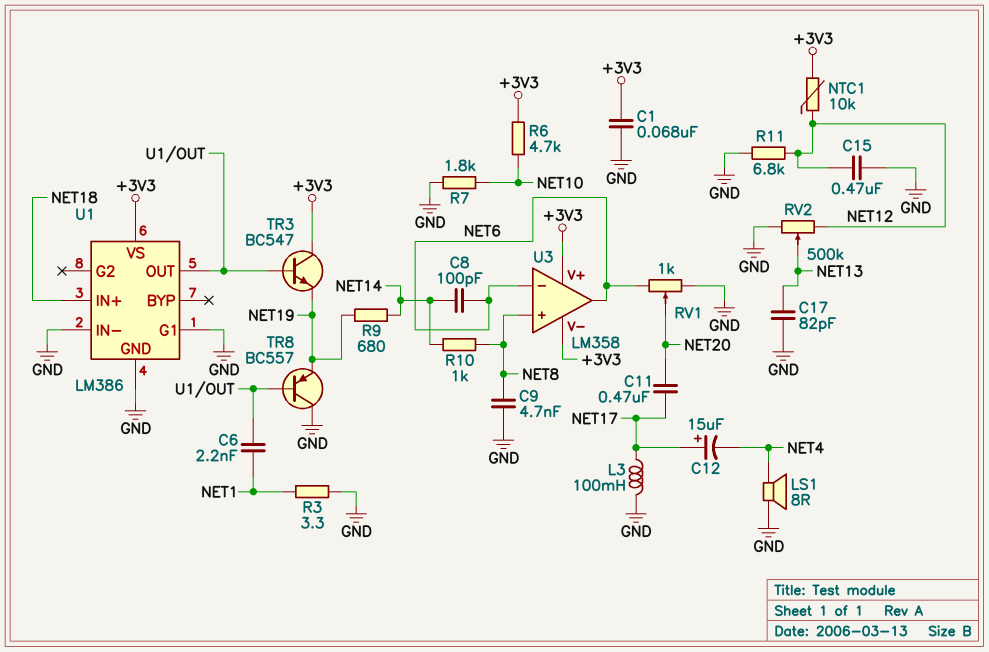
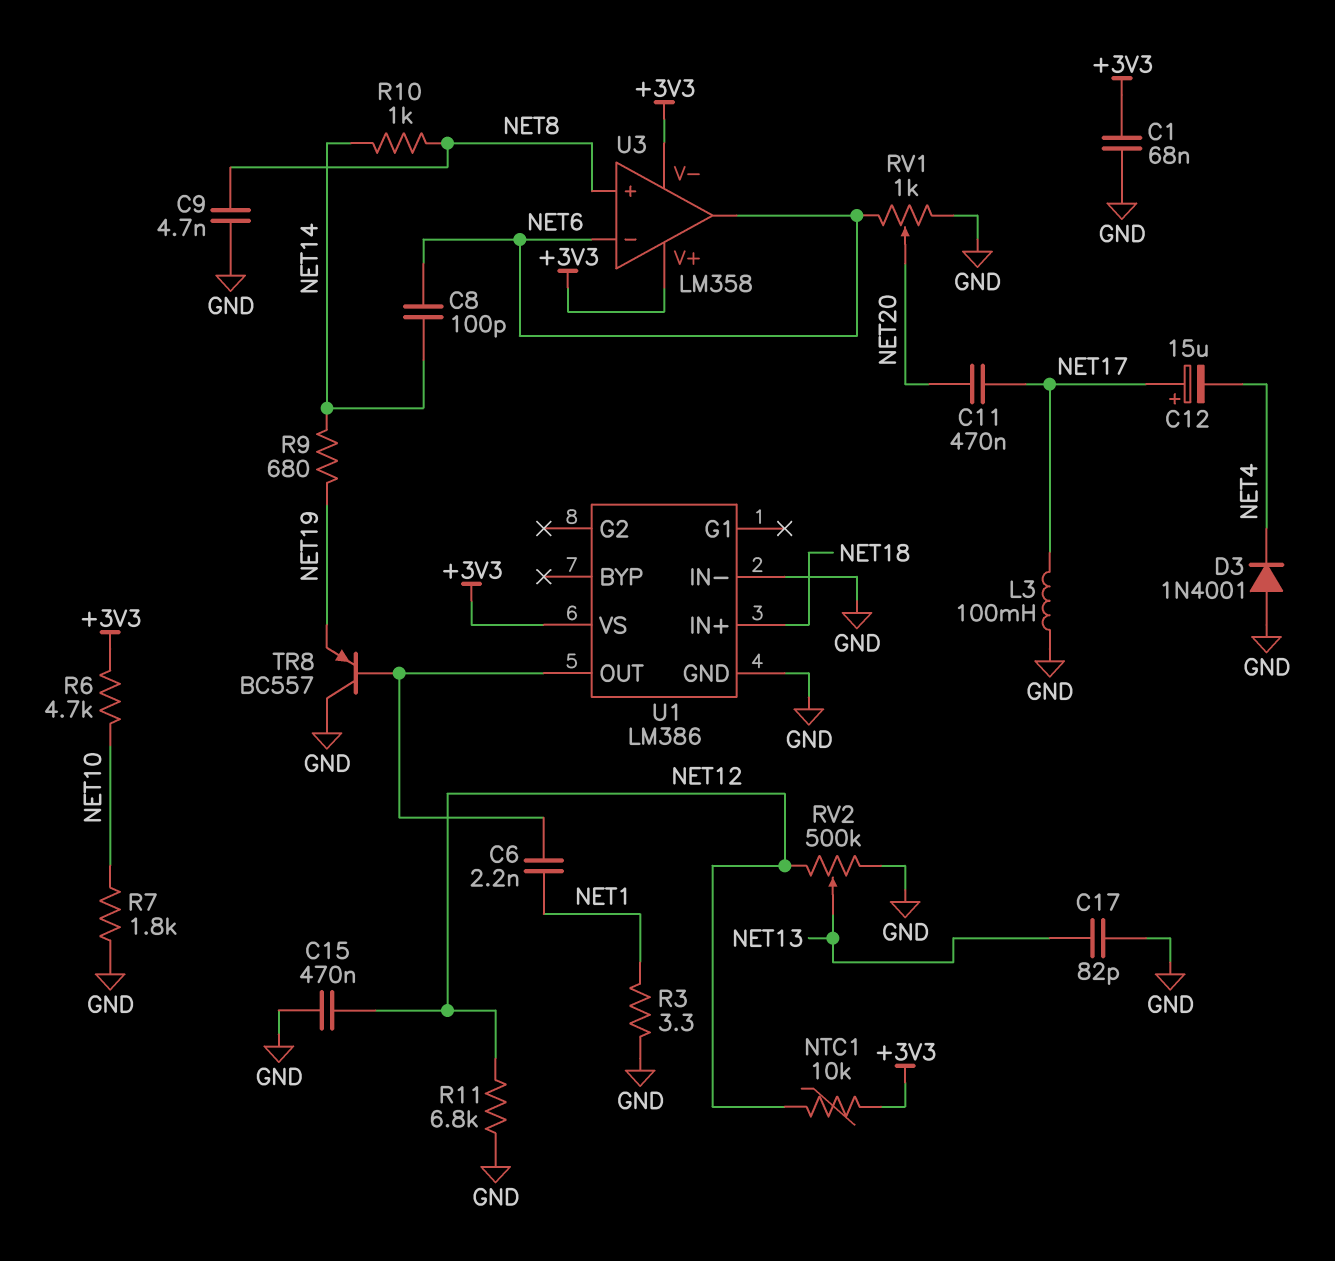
D3: none -> diode 1N4001 (A GND, K NET4)
LS1: speaker 8R (GND, NET4) -> none
TR3: NPN BC547 (B U1/OUT, C +3V3, E NET19) -> none
U1 pin G1: GND -> none

